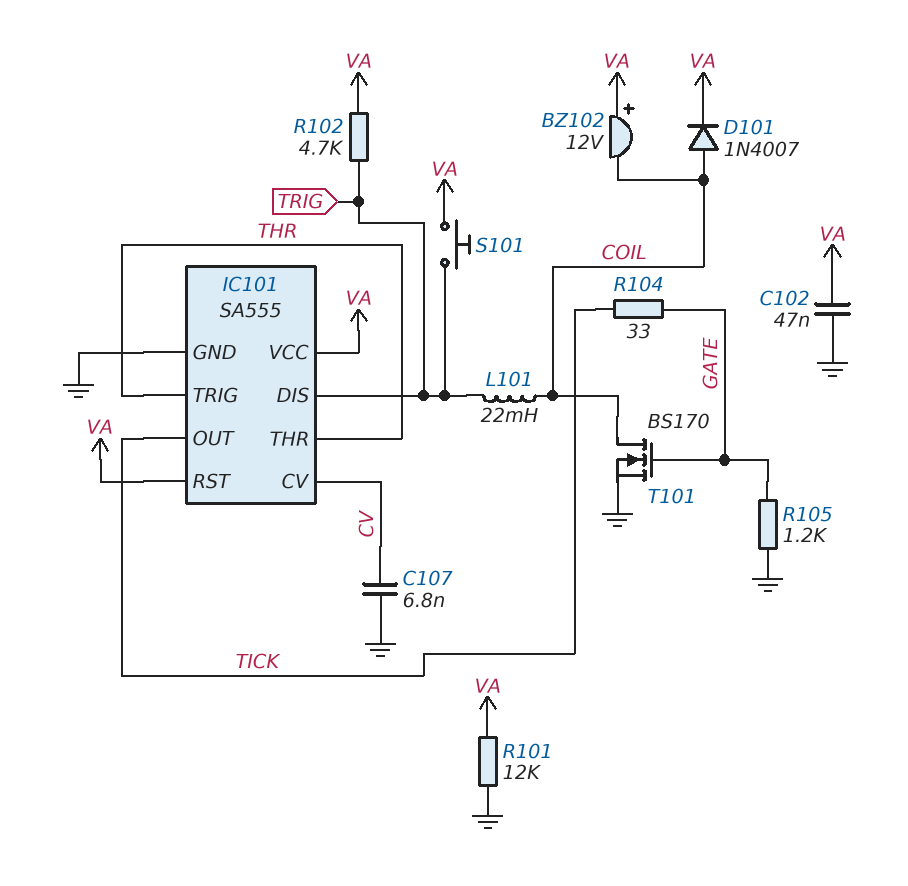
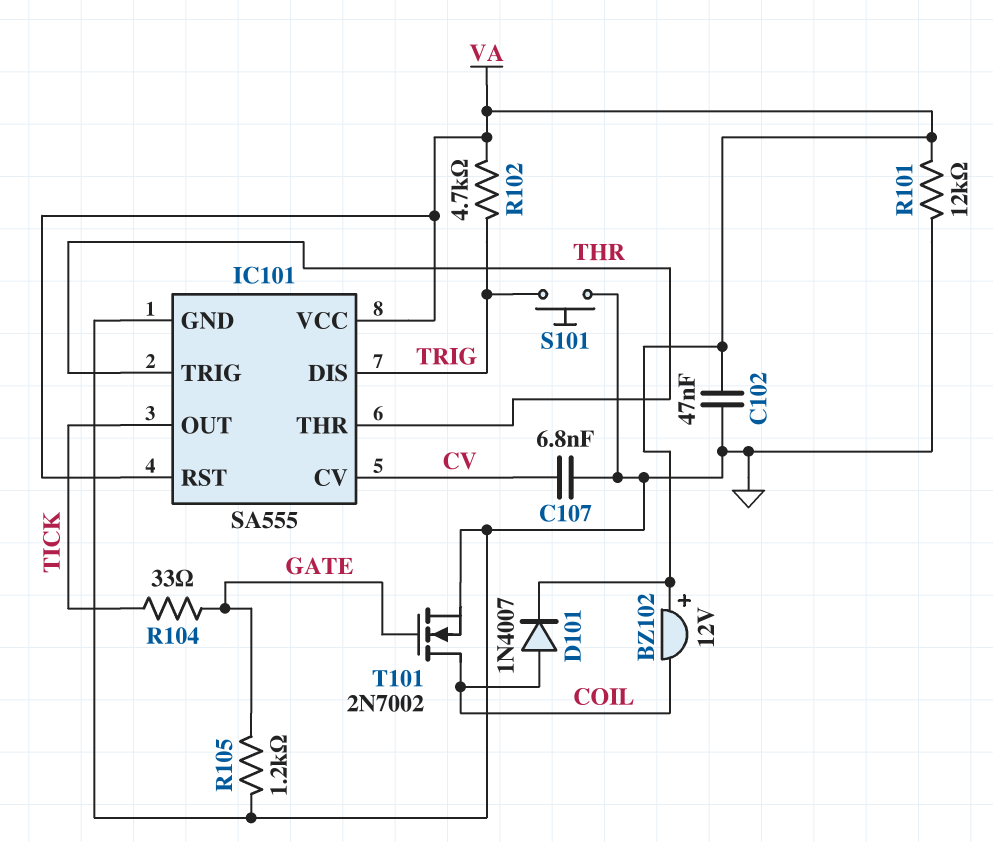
L101: 22mH (COIL, TRIG) -> none
S101: button (TRIG, VA) -> button (GND, TRIG)
T101: NMOS BS170 (G GATE, D COIL, S GND) -> NMOS 2N7002 (G GATE, D COIL, S GND)

